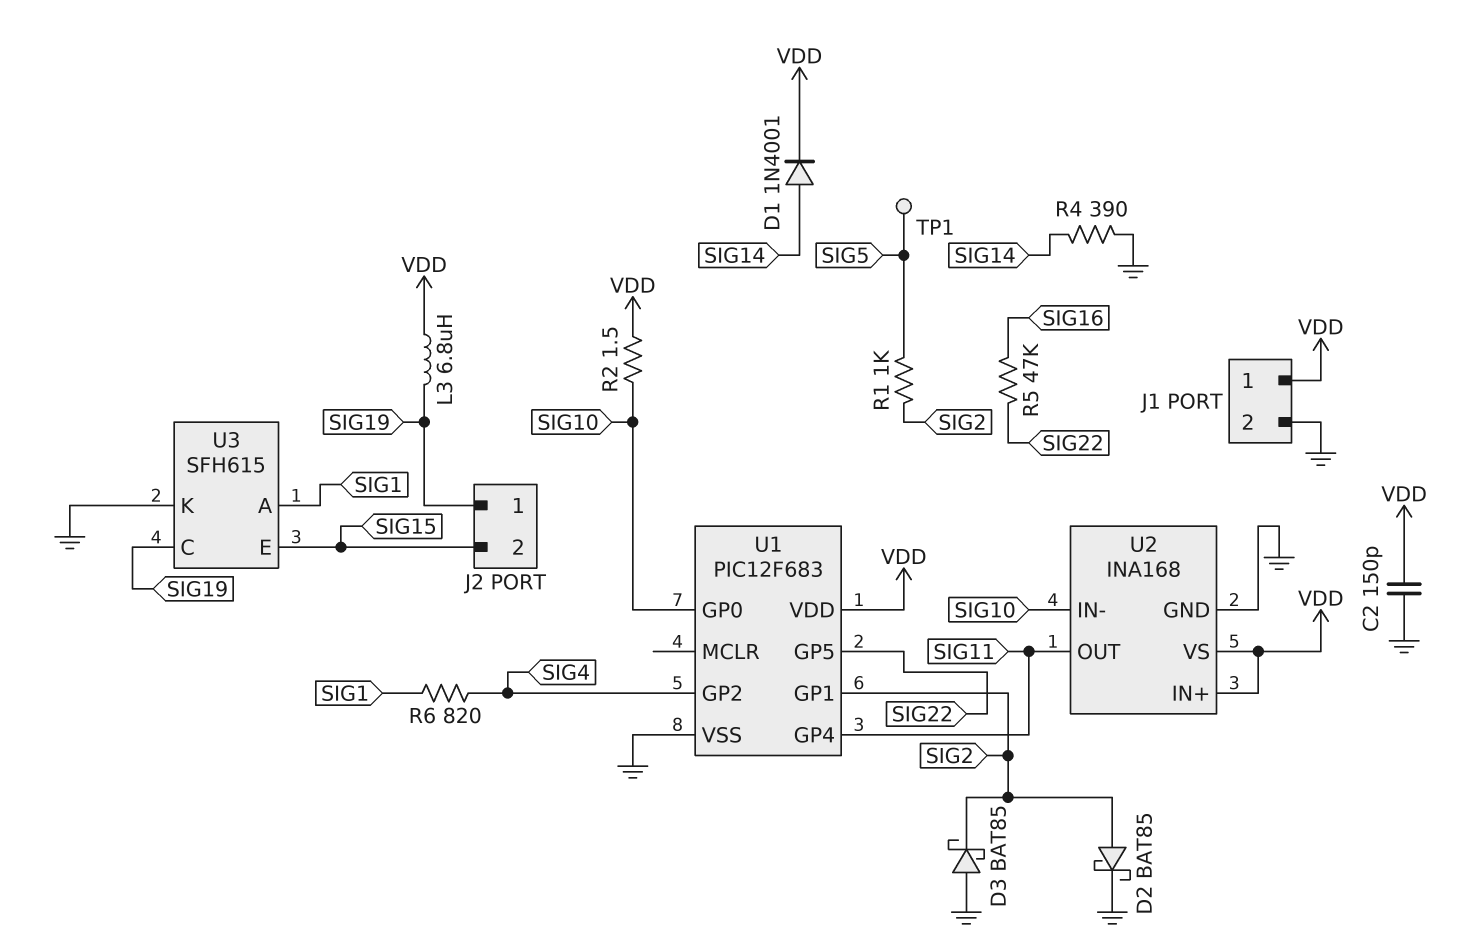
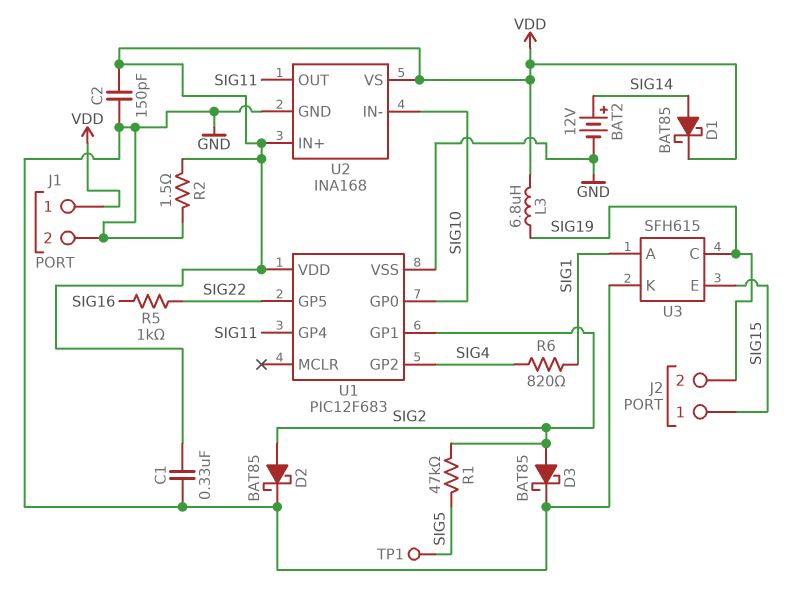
BAT2: none -> 12V (plus SIG14, minus GND)
C1: none -> 330nF (GND, VDD)
D1: diode 1N4001 (A SIG14, K VDD) -> schottky BAT85 (A SIG14, K VDD)
D3: schottky BAT85 (A GND, K SIG2) -> schottky BAT85 (A SIG2, K GND)
J2 pin 1: SIG19 -> SIG15
J2 pin 2: SIG15 -> SIG19
R1: 1k (SIG2, SIG5) -> 47k (SIG2, SIG5)
R2: 1.5 (SIG10, VDD) -> 1.5 (GND, VDD)
R4: 390 (GND, SIG14) -> none
R5: 47k (SIG16, SIG22) -> 1k (SIG16, SIG22)

